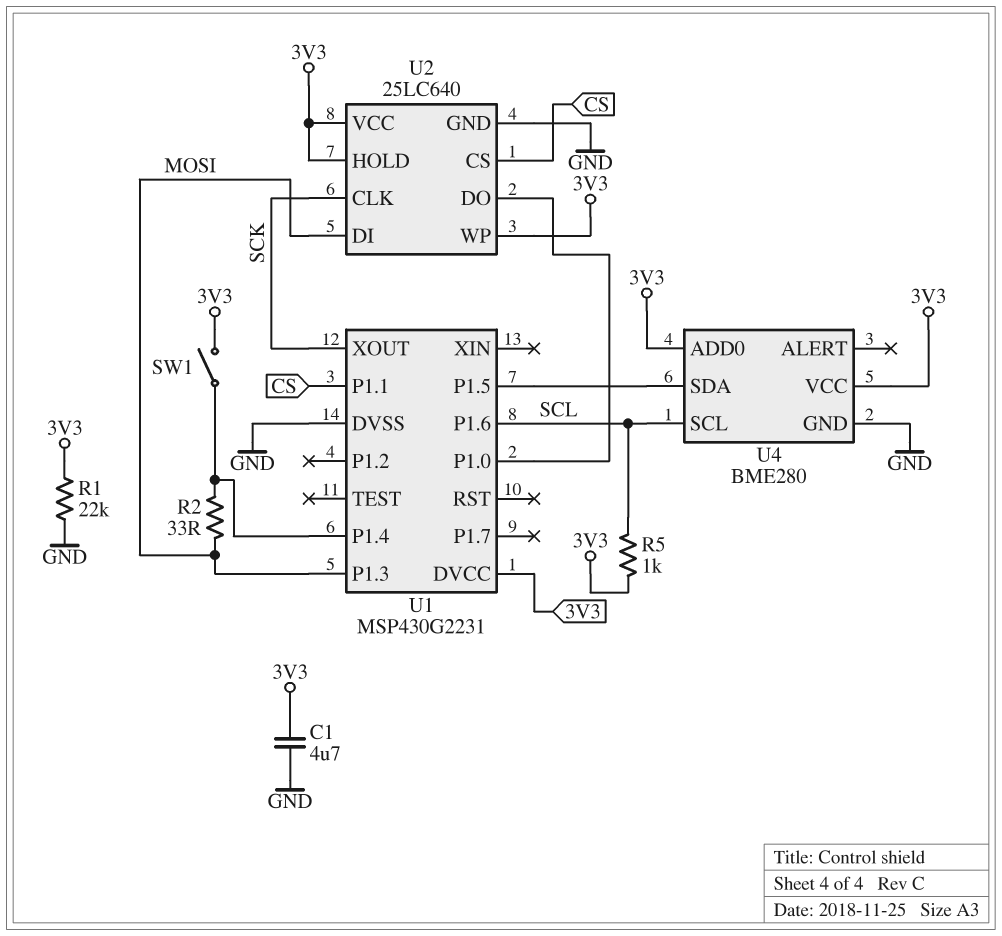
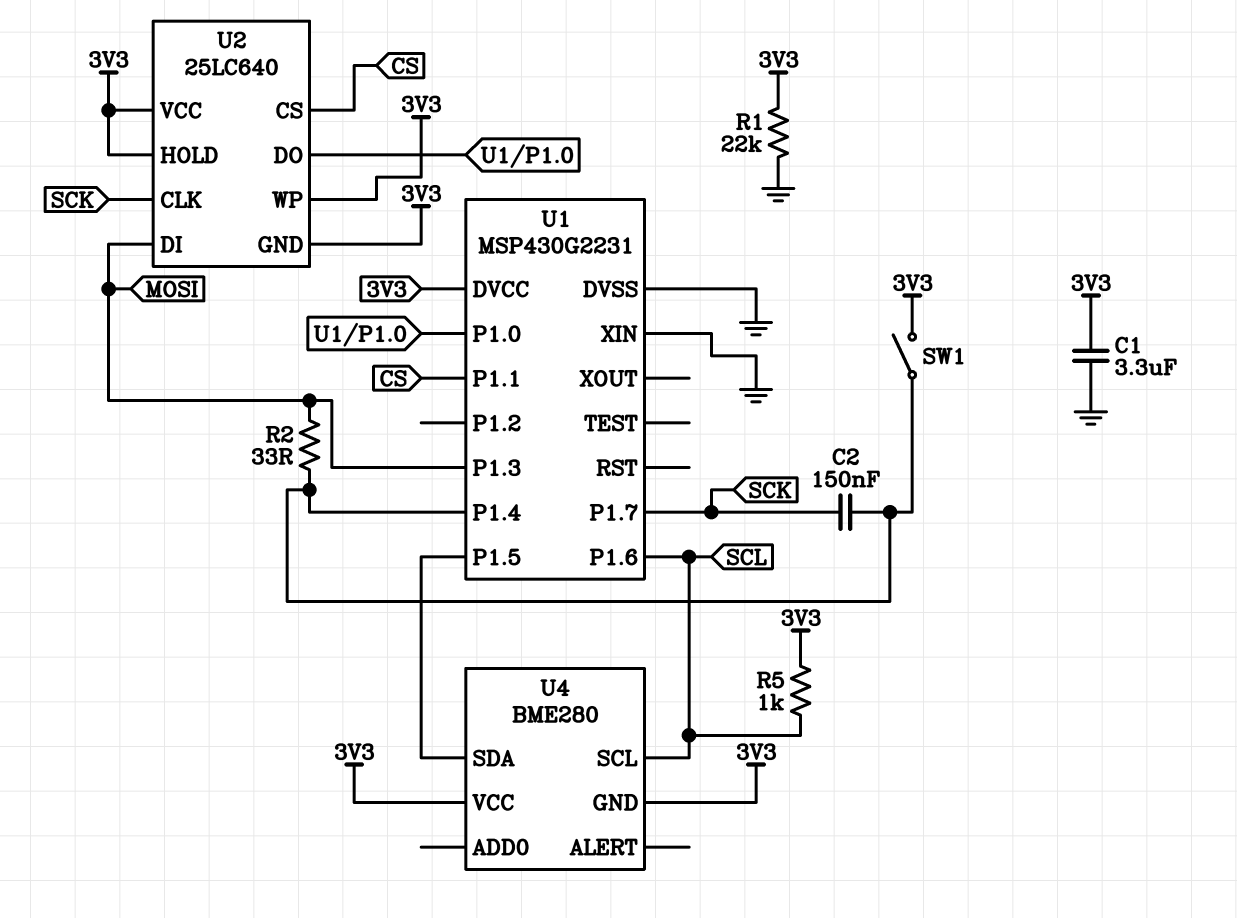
C1: 4.7uF (3V3, GND) -> 3.3uF (3V3, GND)
C2: none -> 150nF (SCK, U1/P1.4)
U1 pin P1.7: none -> SCK
U1 pin XIN: none -> GND
U1 pin XOUT: SCK -> none
U2 pin GND: GND -> 3V3
U4 pin ADD0: 3V3 -> none
U4 pin GND: GND -> 3V3

